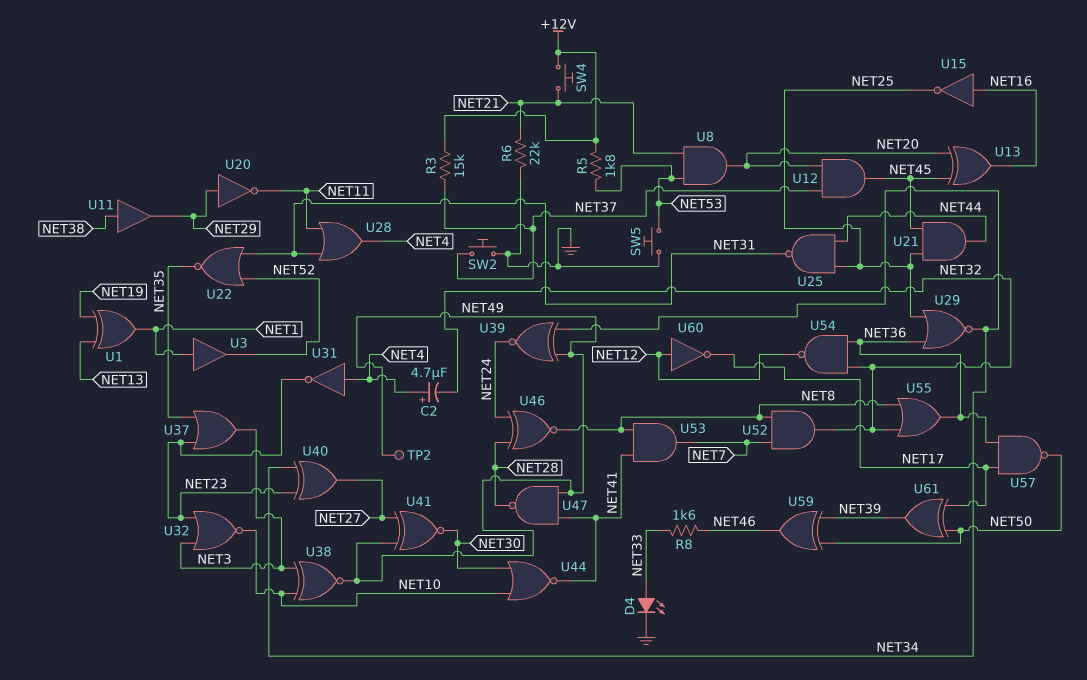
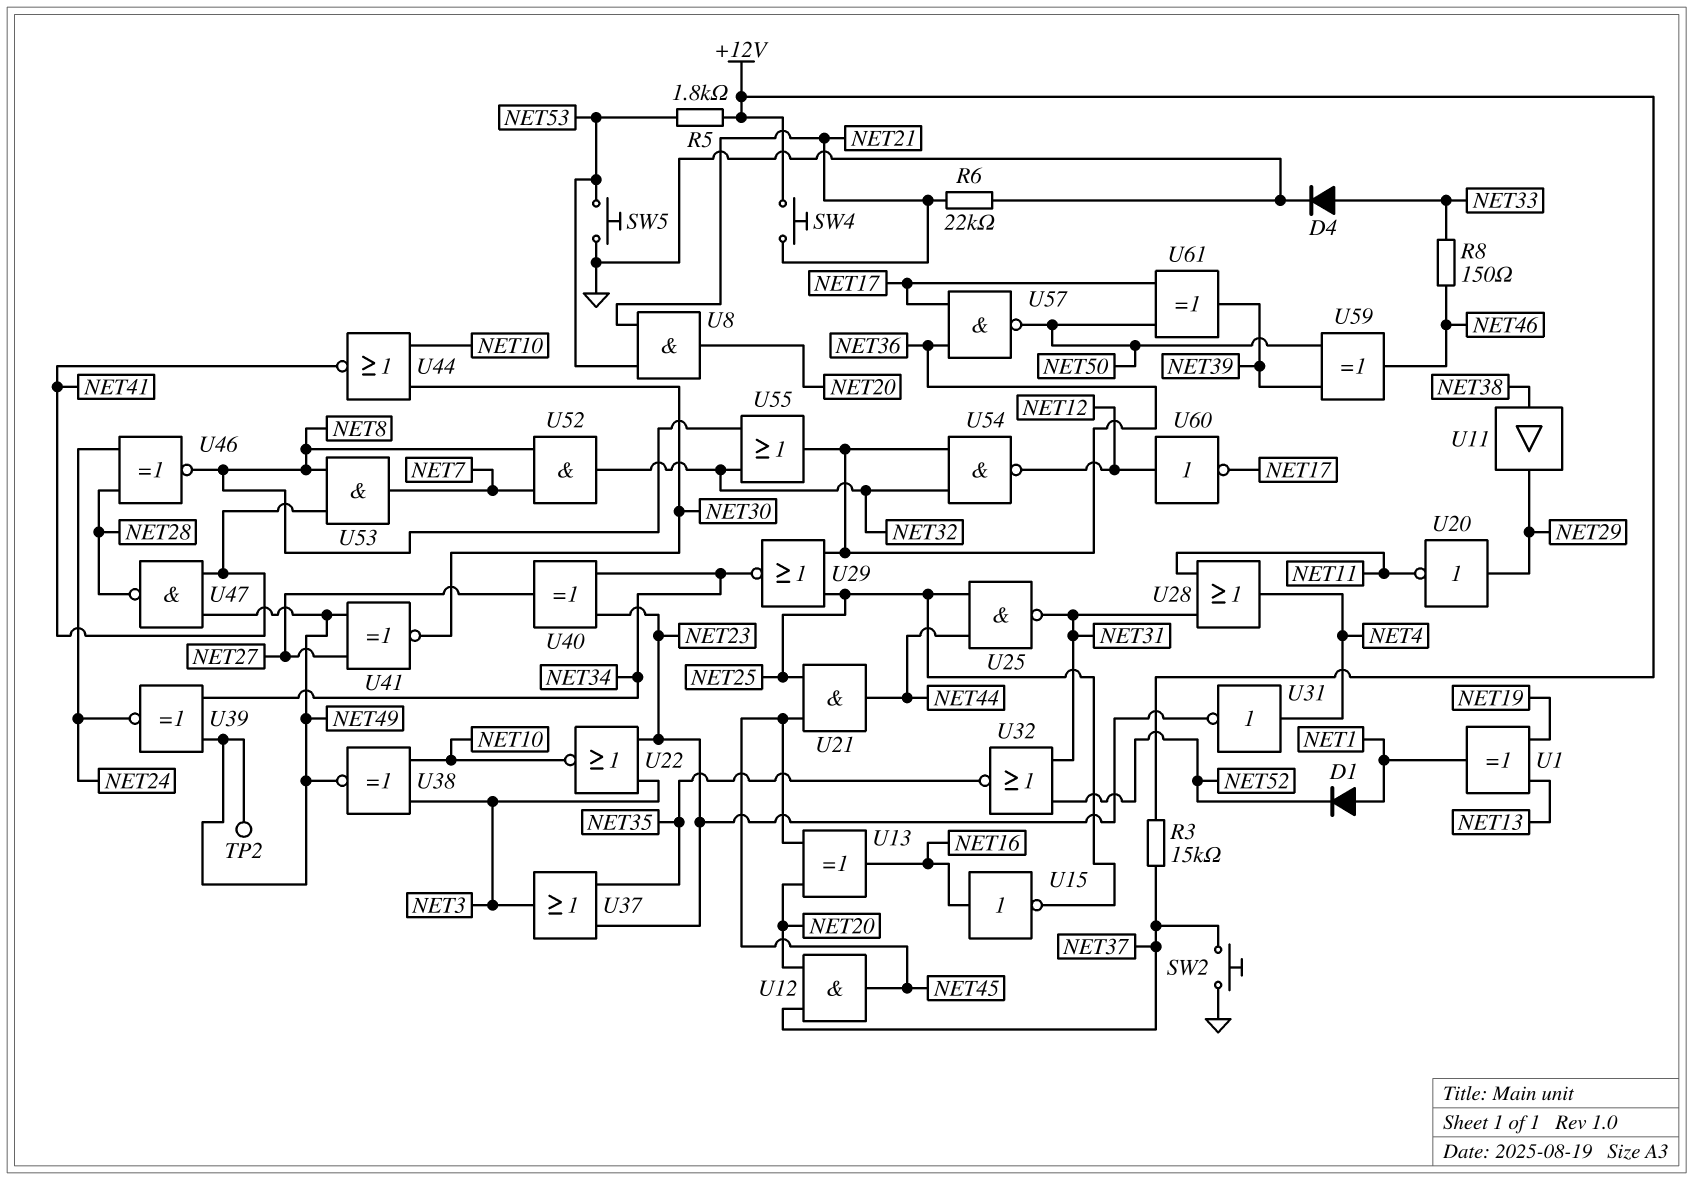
C2: 4.7uF (plus NET4, minus NET32) -> none
D1: none -> diode (A NET1, K NET52)
D4: LED (A NET33, K GND) -> diode (A NET33, K GND)
R8: 1.6k (NET33, NET46) -> 150 (NET33, NET46)
U3: buffer (in NET1, out NET52) -> none
U22: NOR (in NET31, in NET52, out NET35) -> NOR (in NET3, in NET23, out NET10)
U32: NOR (in NET3, in NET23, out NET10) -> NOR (in NET31, in NET52, out NET35)

